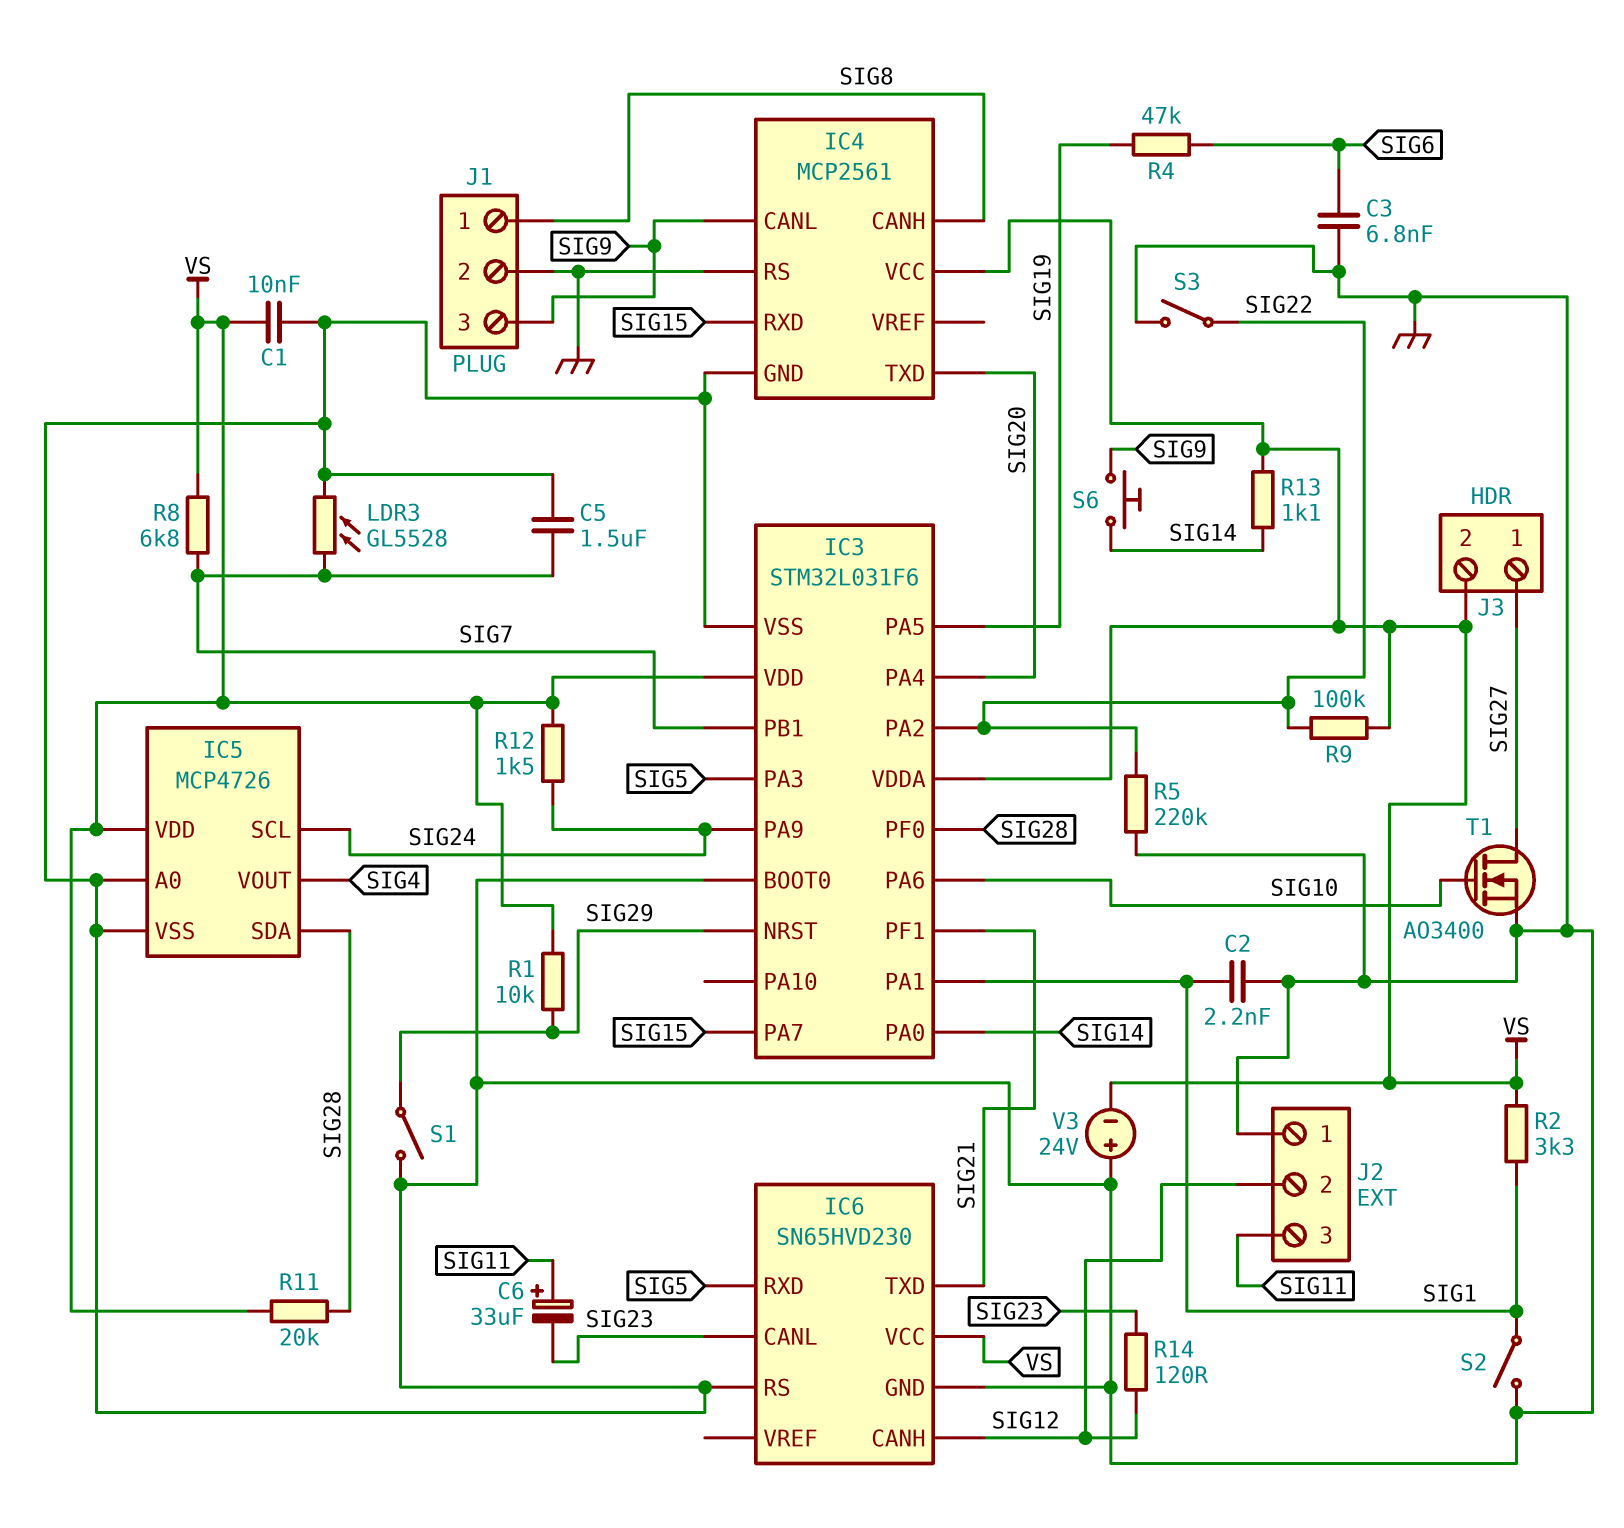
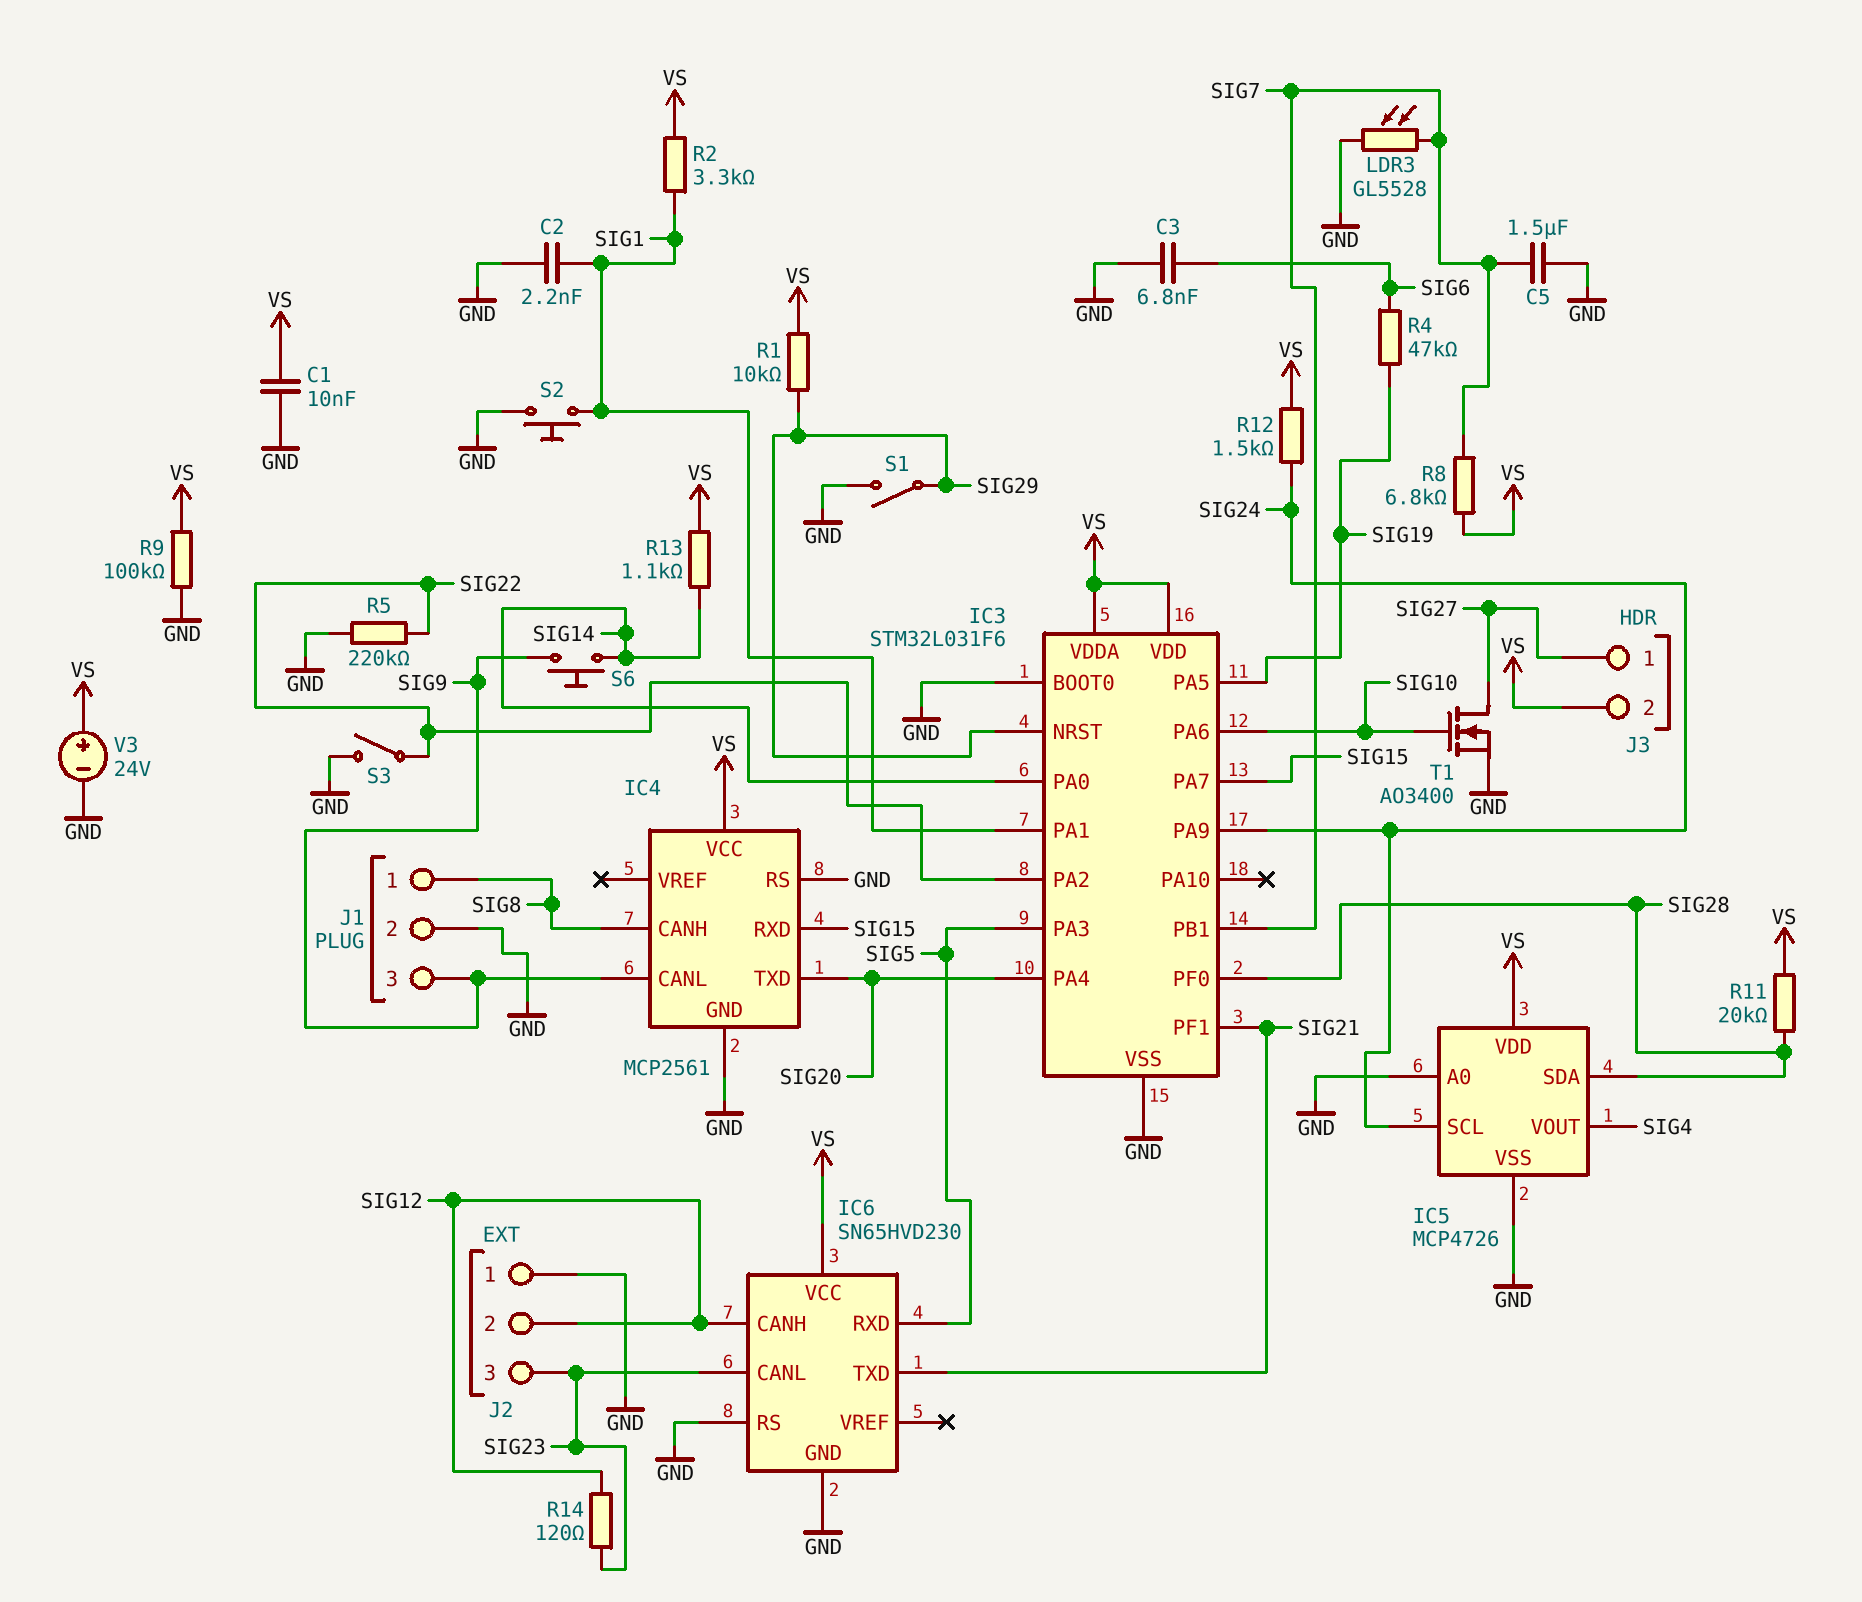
C6: 33uF (plus SIG11, minus SIG23) -> none
J2 pin 3: SIG11 -> SIG23
R9: 100k (SIG22, VS) -> 100k (GND, VS)
S2: switch (GND, SIG1) -> button (GND, SIG1)
V3: 24V (plus GND, minus VS) -> 24V (plus VS, minus GND)

